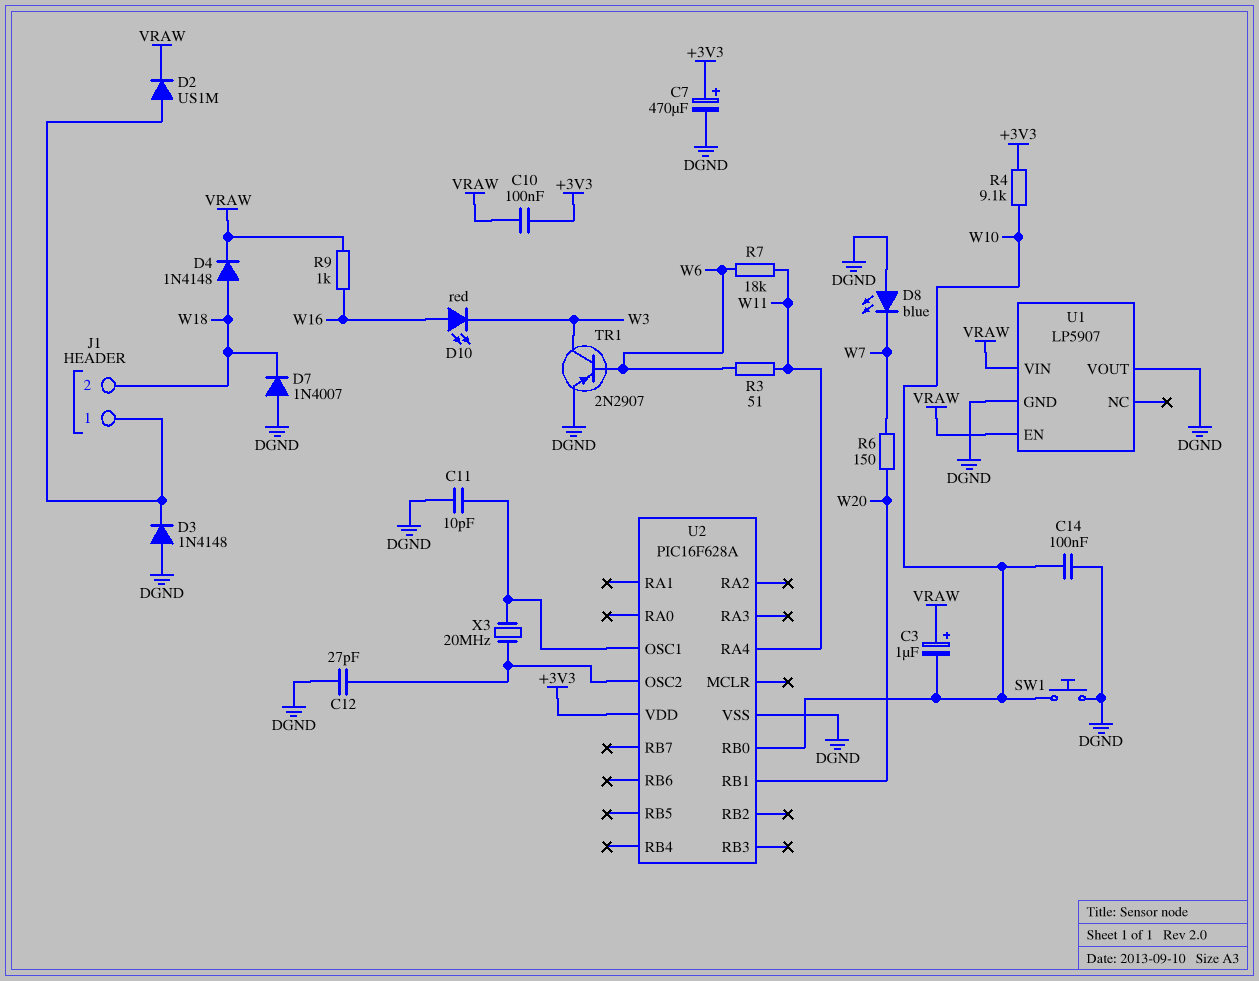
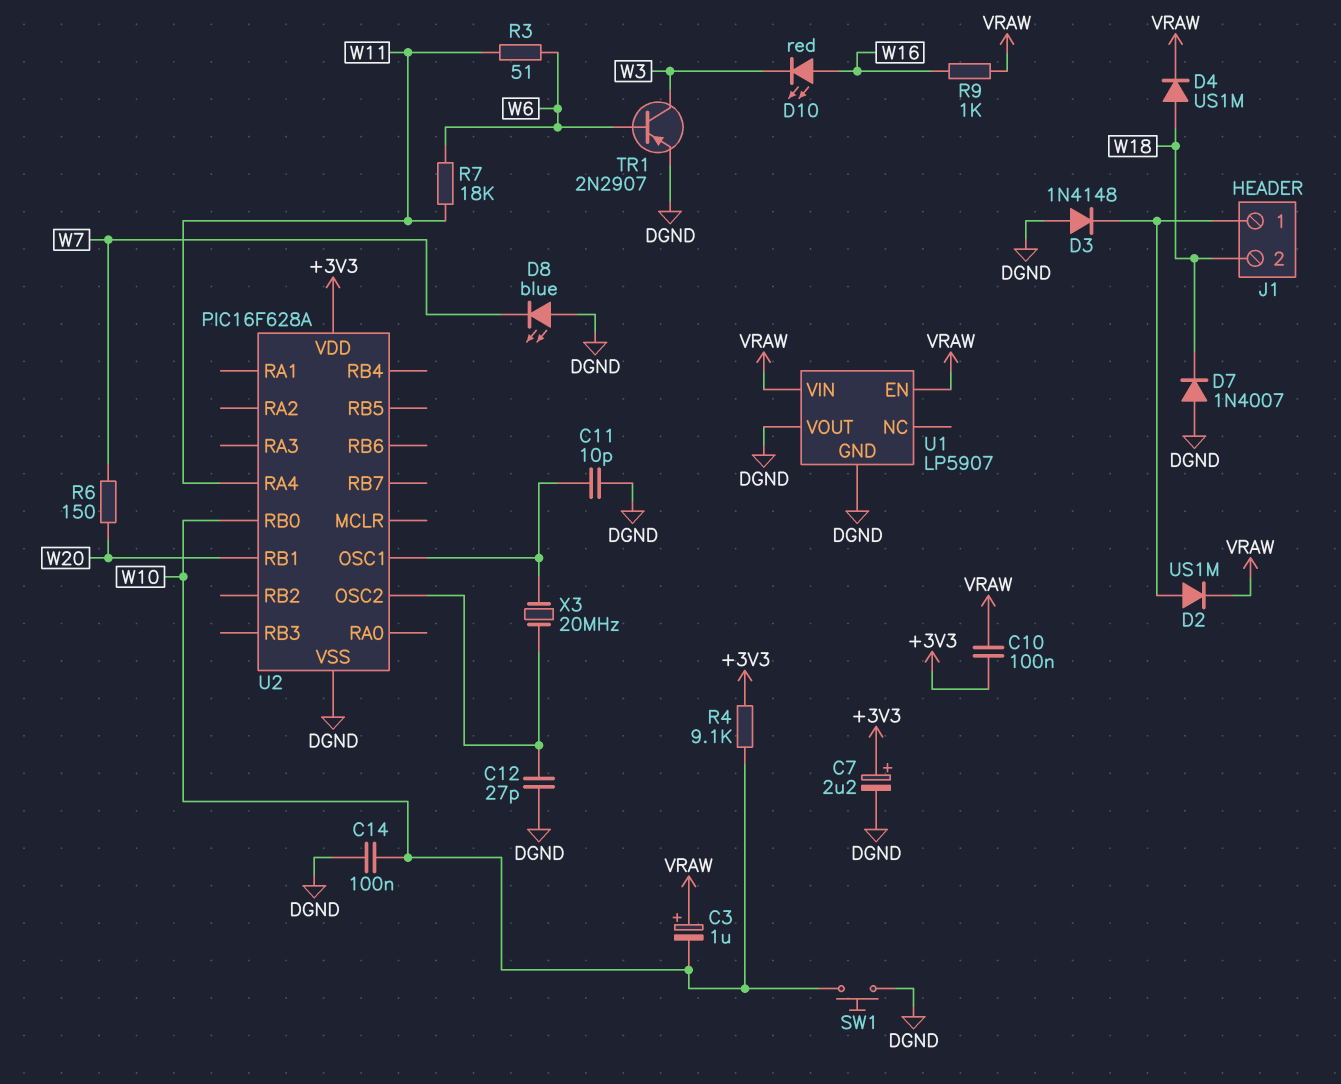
C7: 470uF (plus +3V3, minus DGND) -> 2.2uF (plus +3V3, minus DGND)
D4: diode 1N4148 (A W18, K VRAW) -> diode US1M (A W18, K VRAW)

